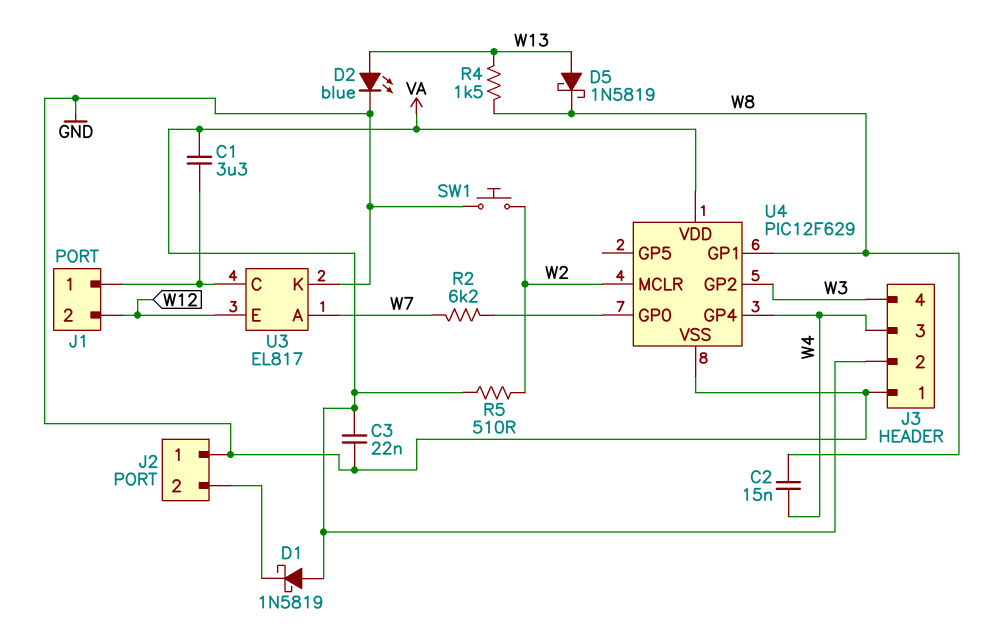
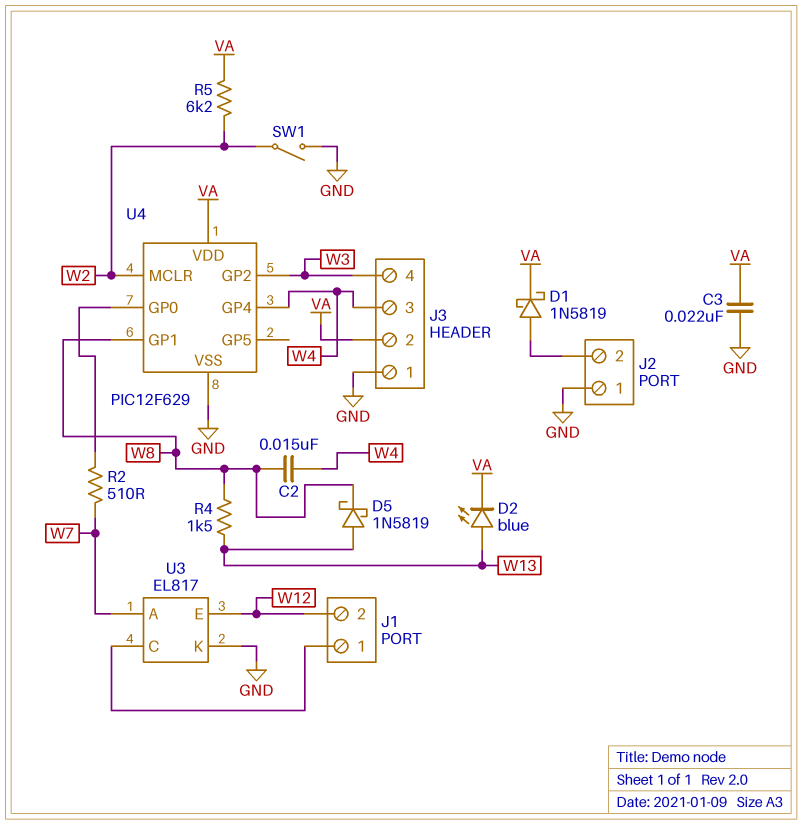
C1: 3.3uF (J1/1, VA) -> none
D1: schottky 1N5819 (A VA, K J2/2) -> schottky 1N5819 (A J2/2, K VA)
D2: LED blue (A W13, K GND) -> LED blue (A W13, K VA)
R2: 6.2k (U4/GP0, W7) -> 510 (U4/GP0, W7)
R5: 510 (VA, W2) -> 6.2k (VA, W2)
SW1: button (GND, W2) -> switch (GND, W2)

